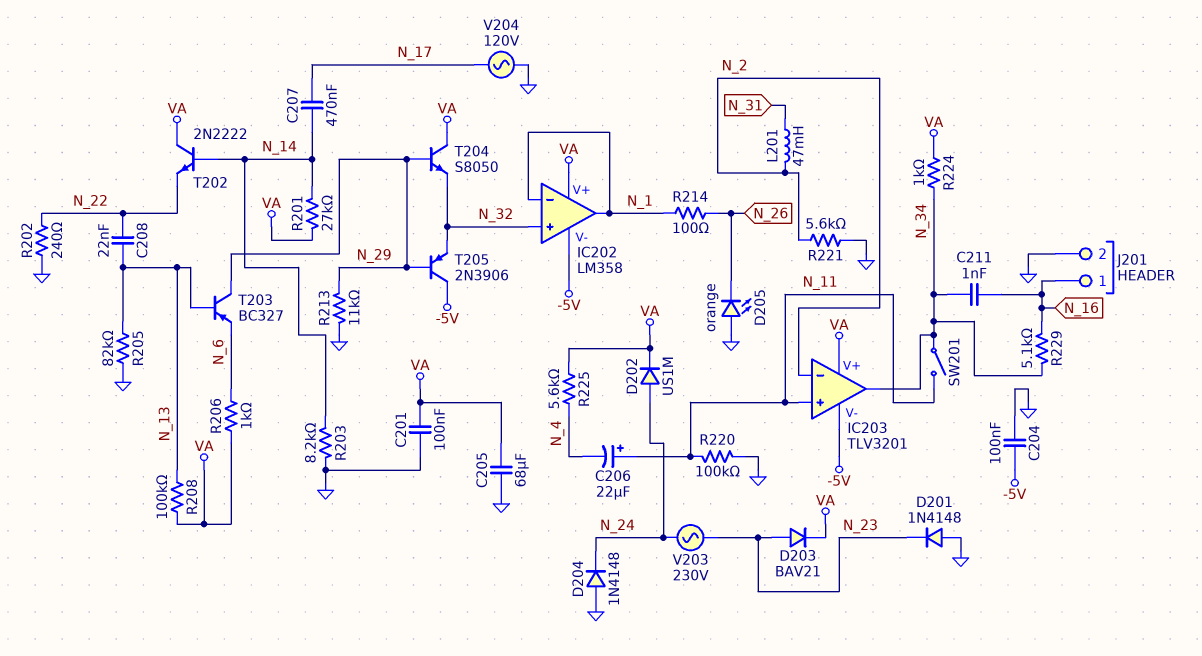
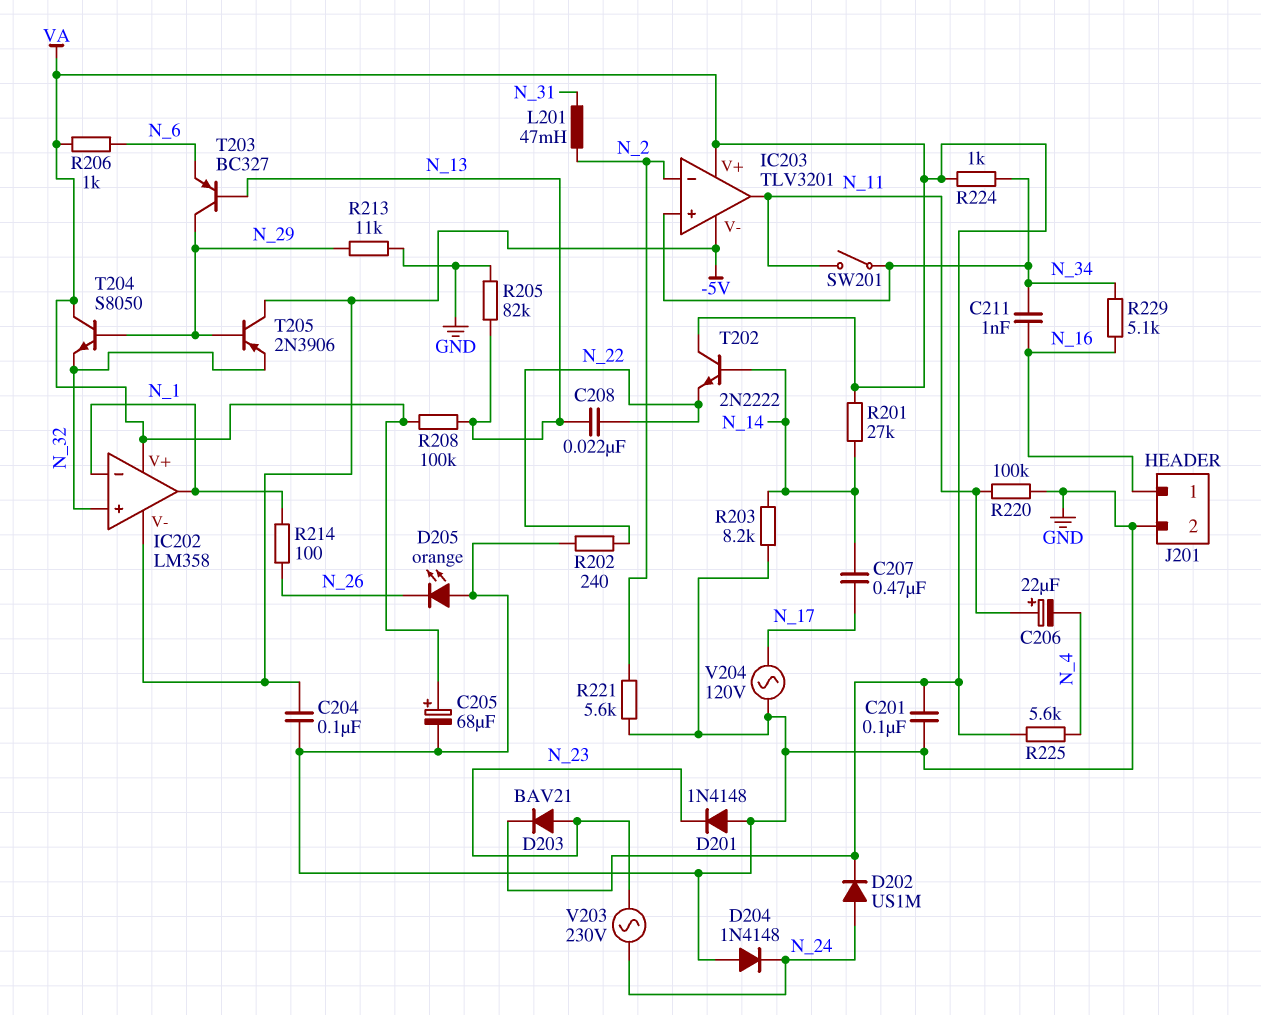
C205: 68uF (GND, VA) -> 68uF (plus VA, minus GND)
IC203 pin in+: N_11 -> N_34
IC203 pin out: N_34 -> N_11

